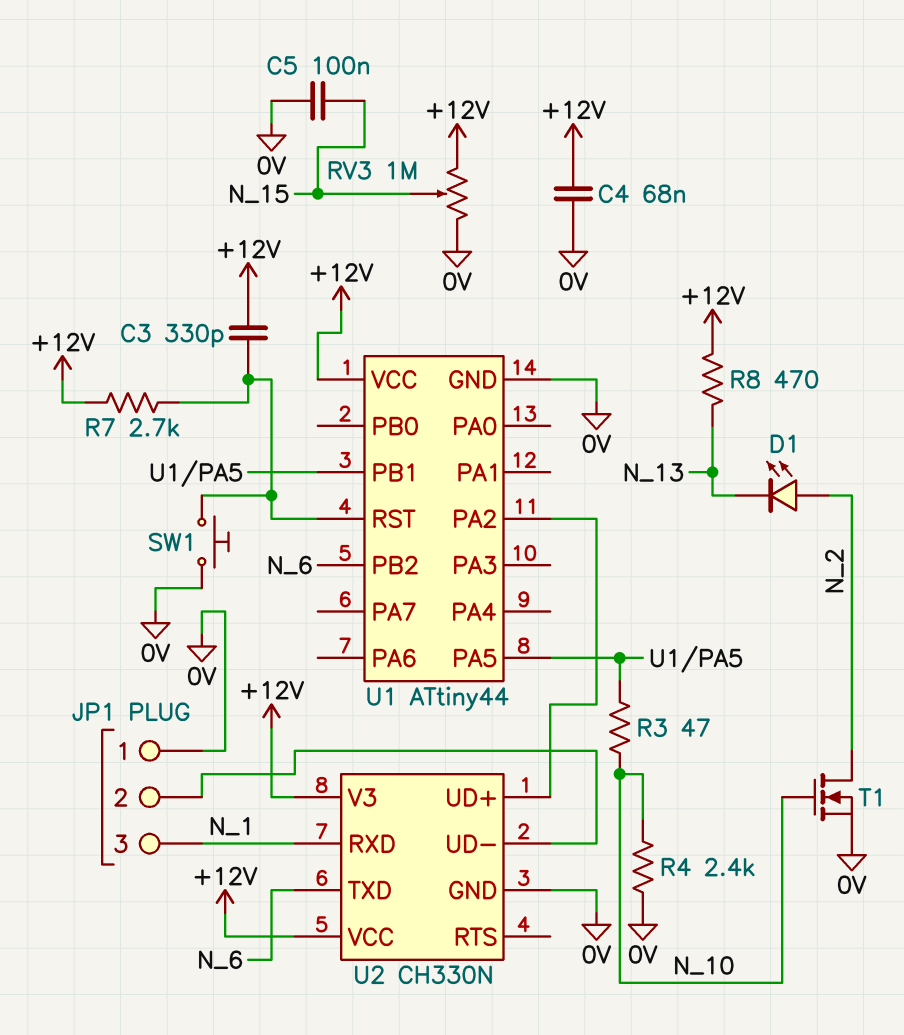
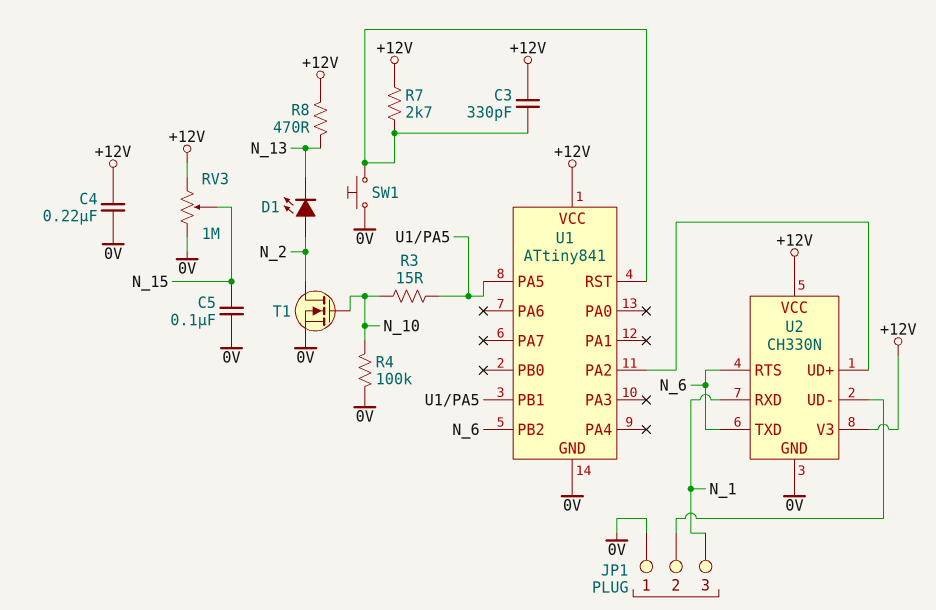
C4: 68nF (+12V, 0V) -> 220nF (+12V, 0V)
R3: 47 (N_10, U1/PA5) -> 15 (N_10, U1/PA5)
R4: 2.4k (0V, N_10) -> 100k (0V, N_10)
U1: ATtiny44 -> ATtiny841
U2 pin RTS: none -> N_6

